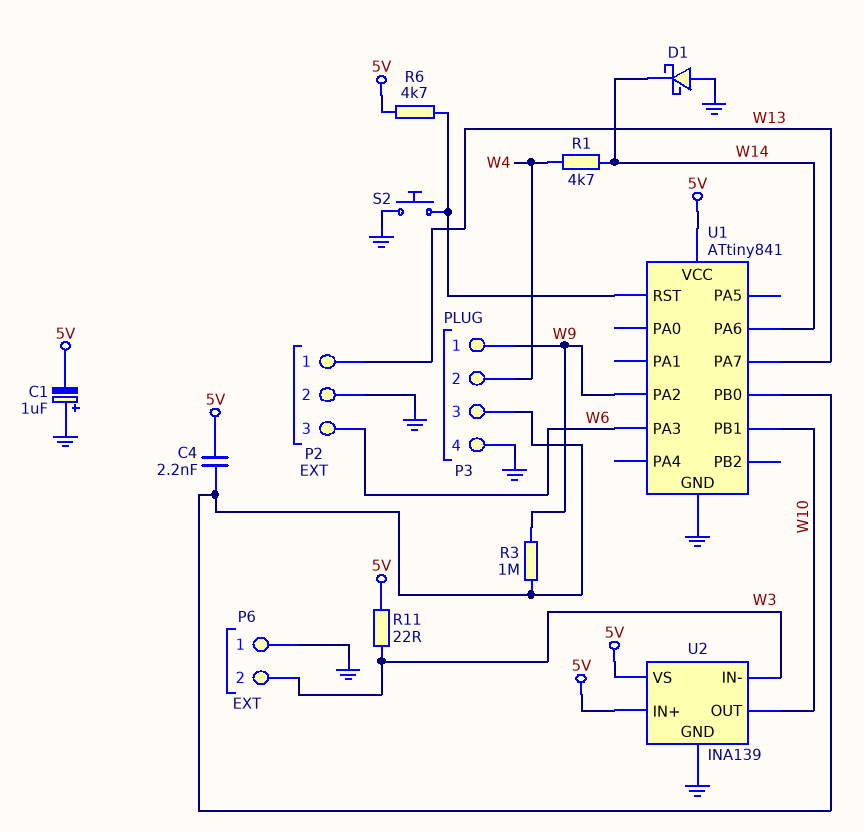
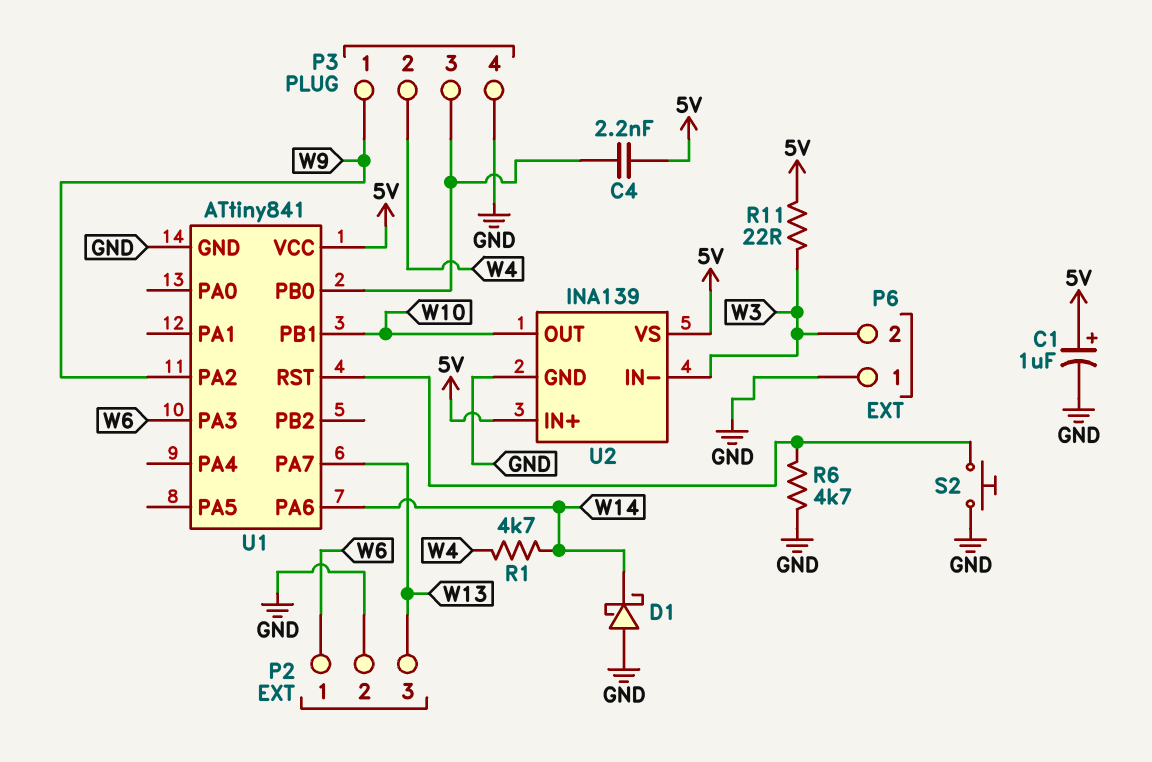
C1: 1uF (plus GND, minus 5V) -> 1uF (plus 5V, minus GND)
P2 pin 1: W13 -> W6
P2 pin 3: W6 -> W13
R3: 1M (P3/3, W9) -> none
R6: 4.7k (5V, U1/RST) -> 4.7k (GND, U1/RST)

